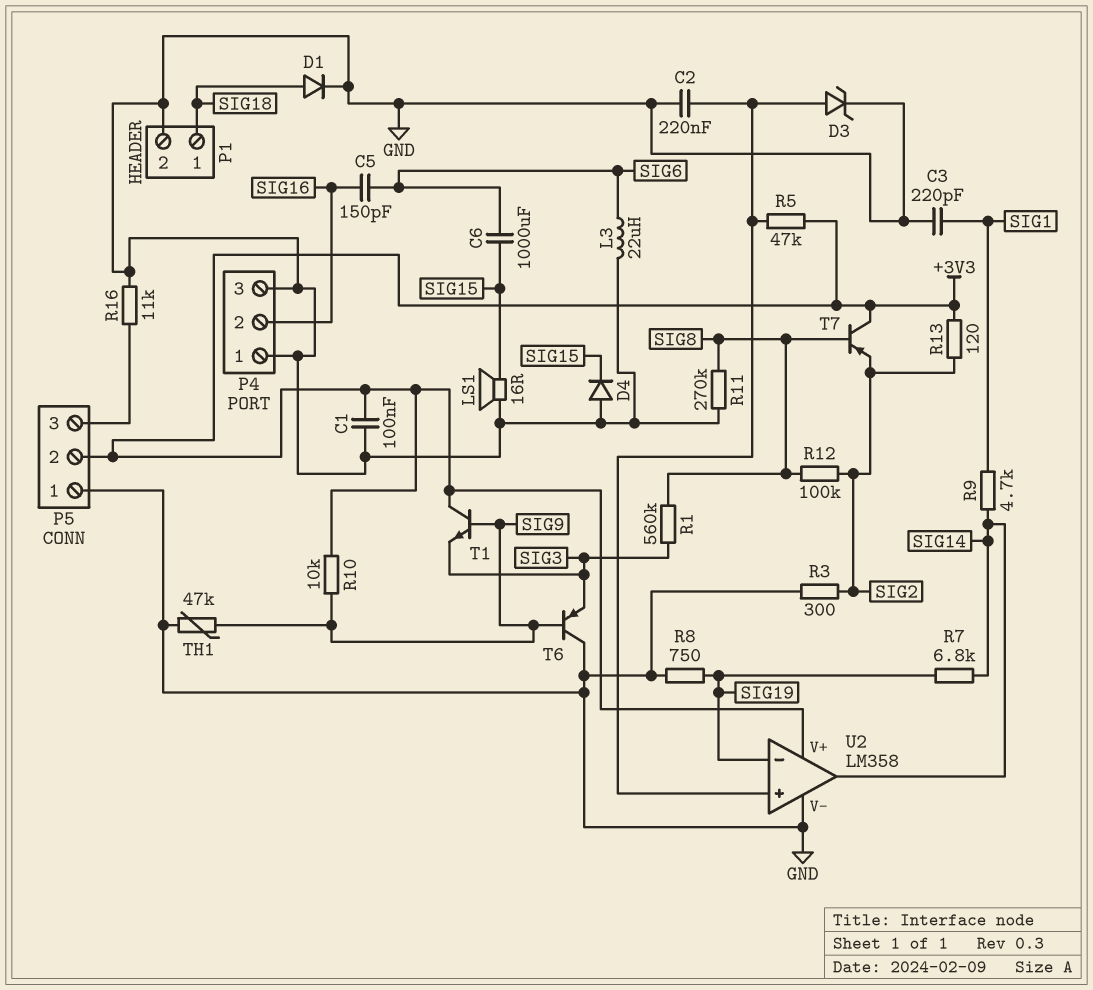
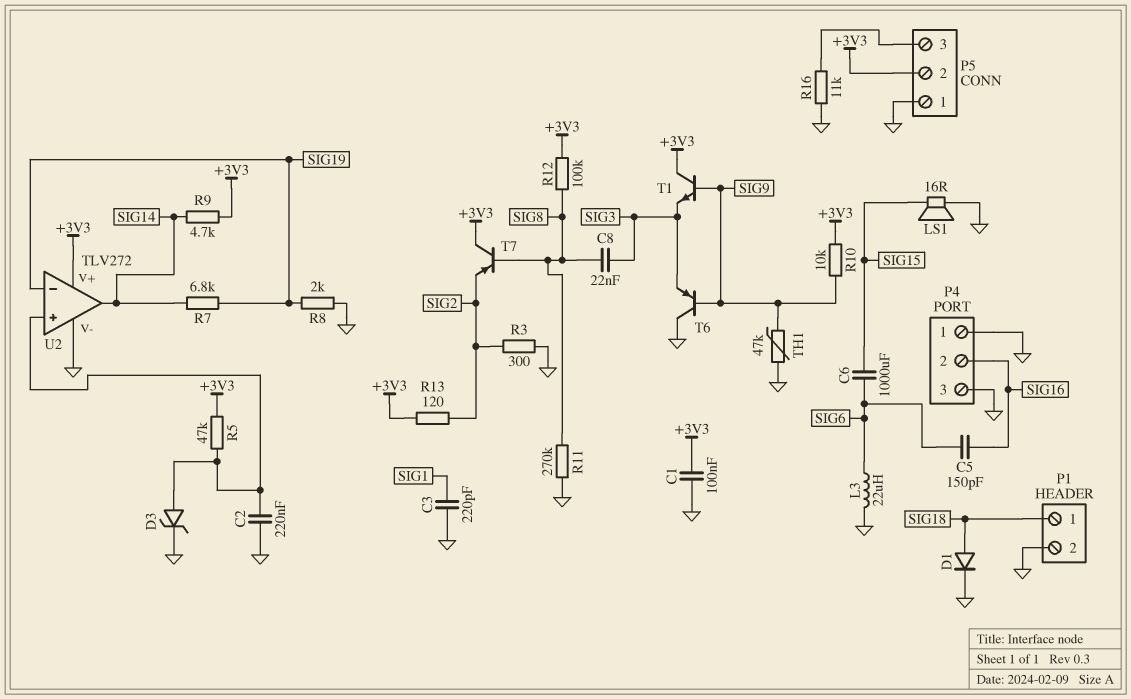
C8: none -> 22nF (SIG3, SIG8)
D4: diode (A GND, K SIG15) -> none
R1: 560k (SIG3, SIG8) -> none
R8: 750 (GND, SIG19) -> 2k (GND, SIG19)
R9: 4.7k (SIG1, SIG14) -> 4.7k (+3V3, SIG14)
R12: 100k (SIG2, SIG8) -> 100k (+3V3, SIG8)
U2: LM358 -> TLV272

